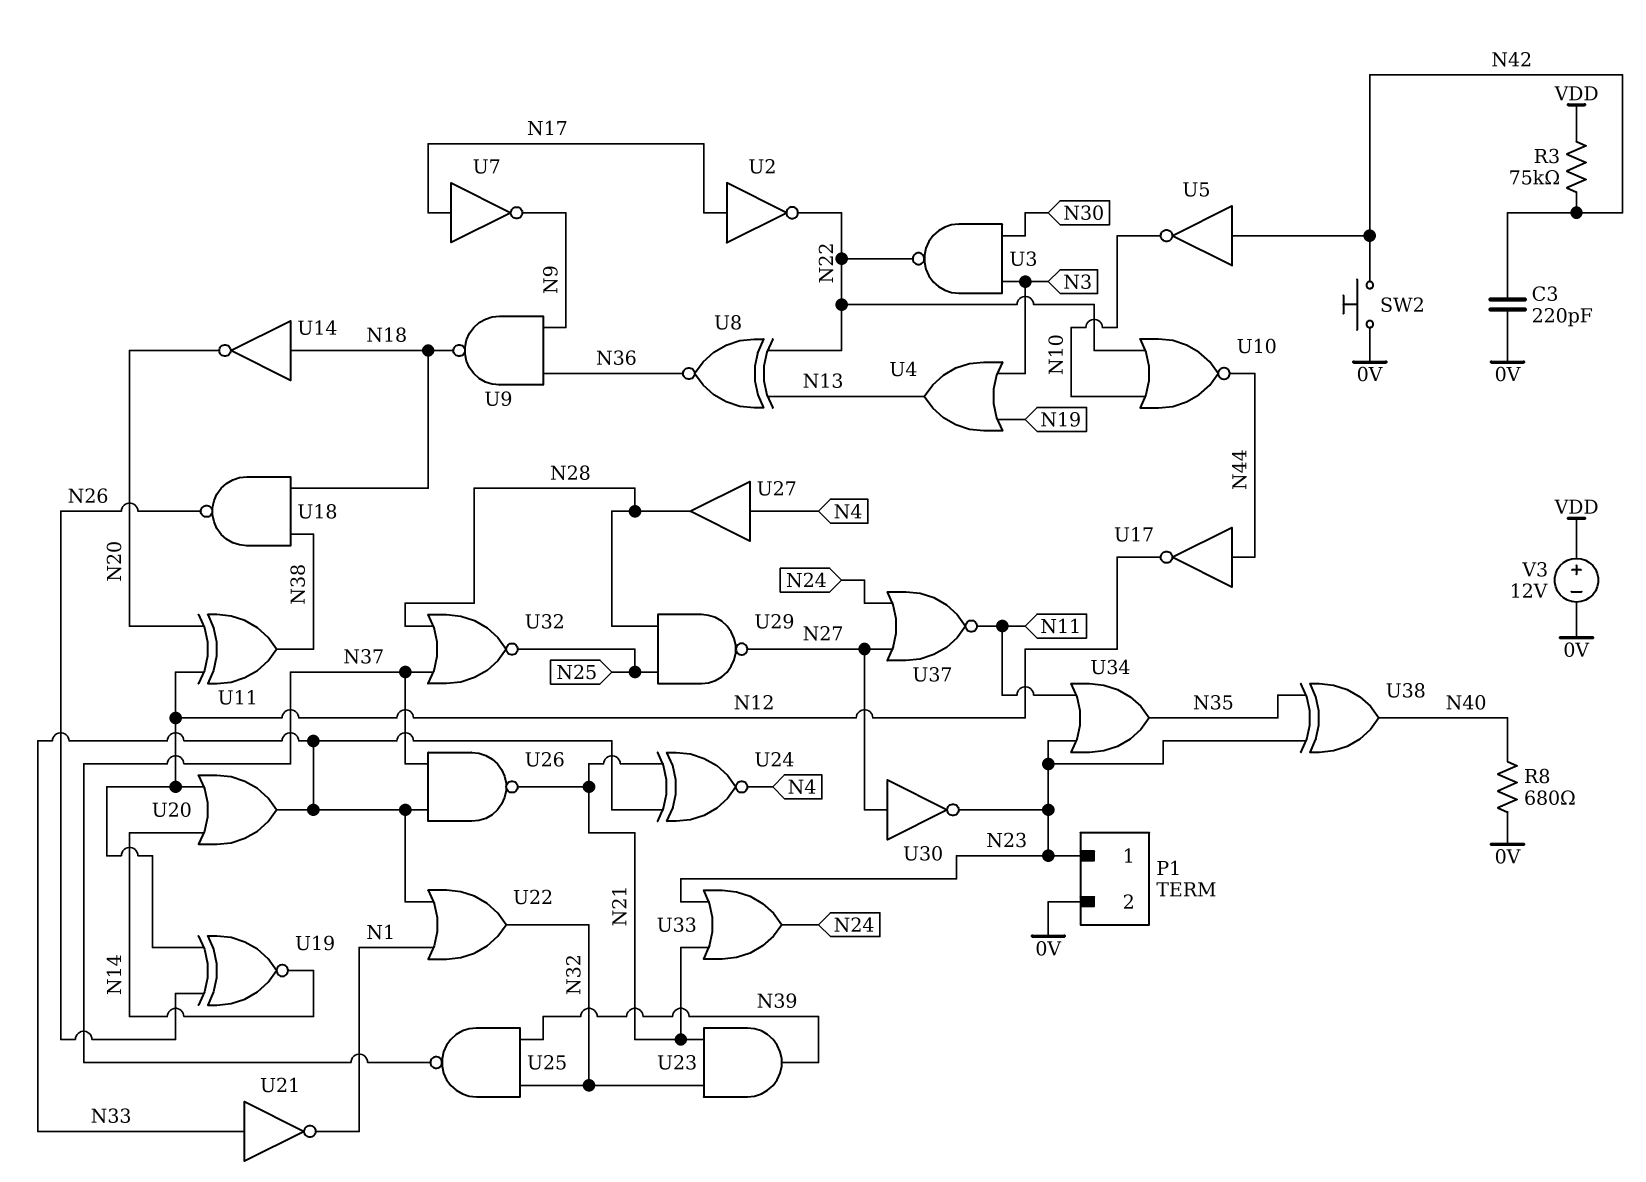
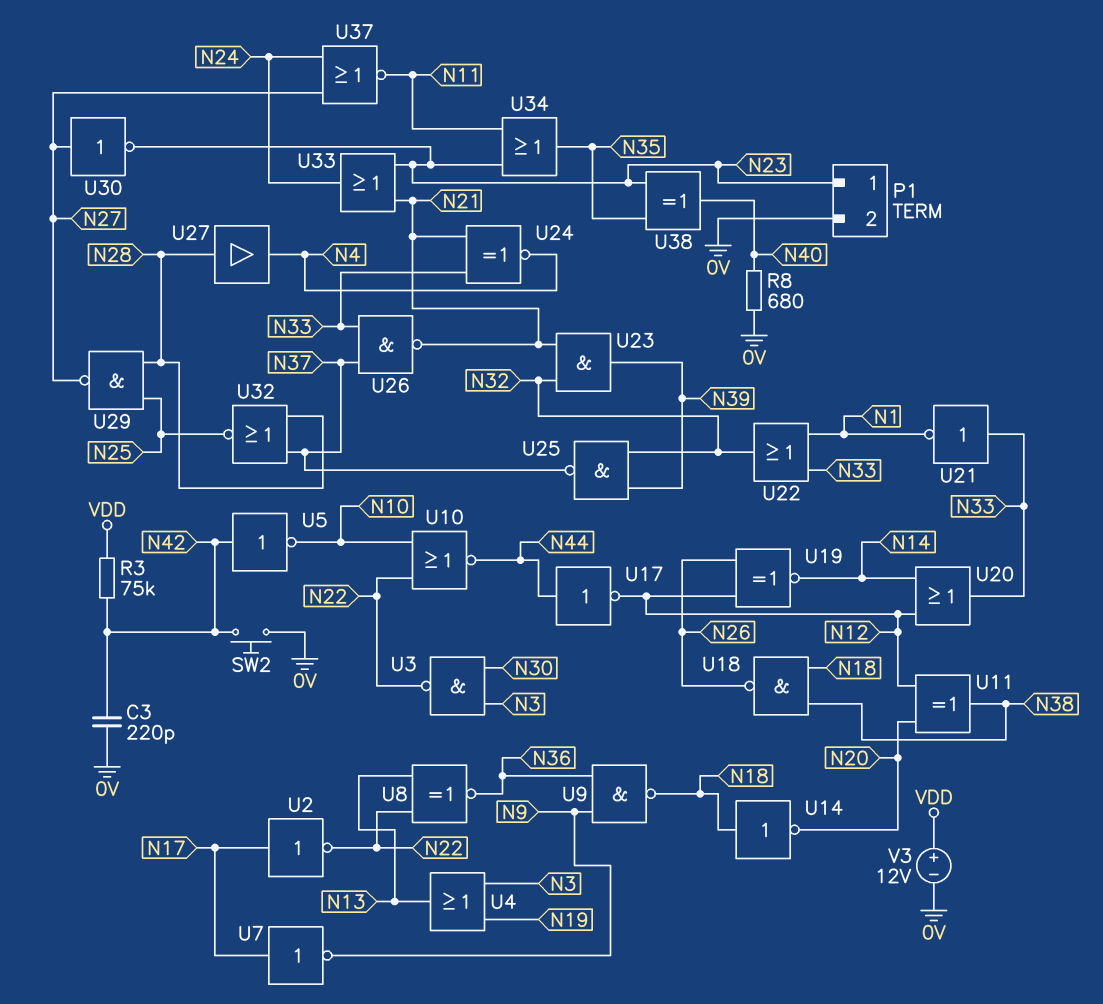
U27: buffer (in N4, out N28) -> buffer (in N28, out N4)

